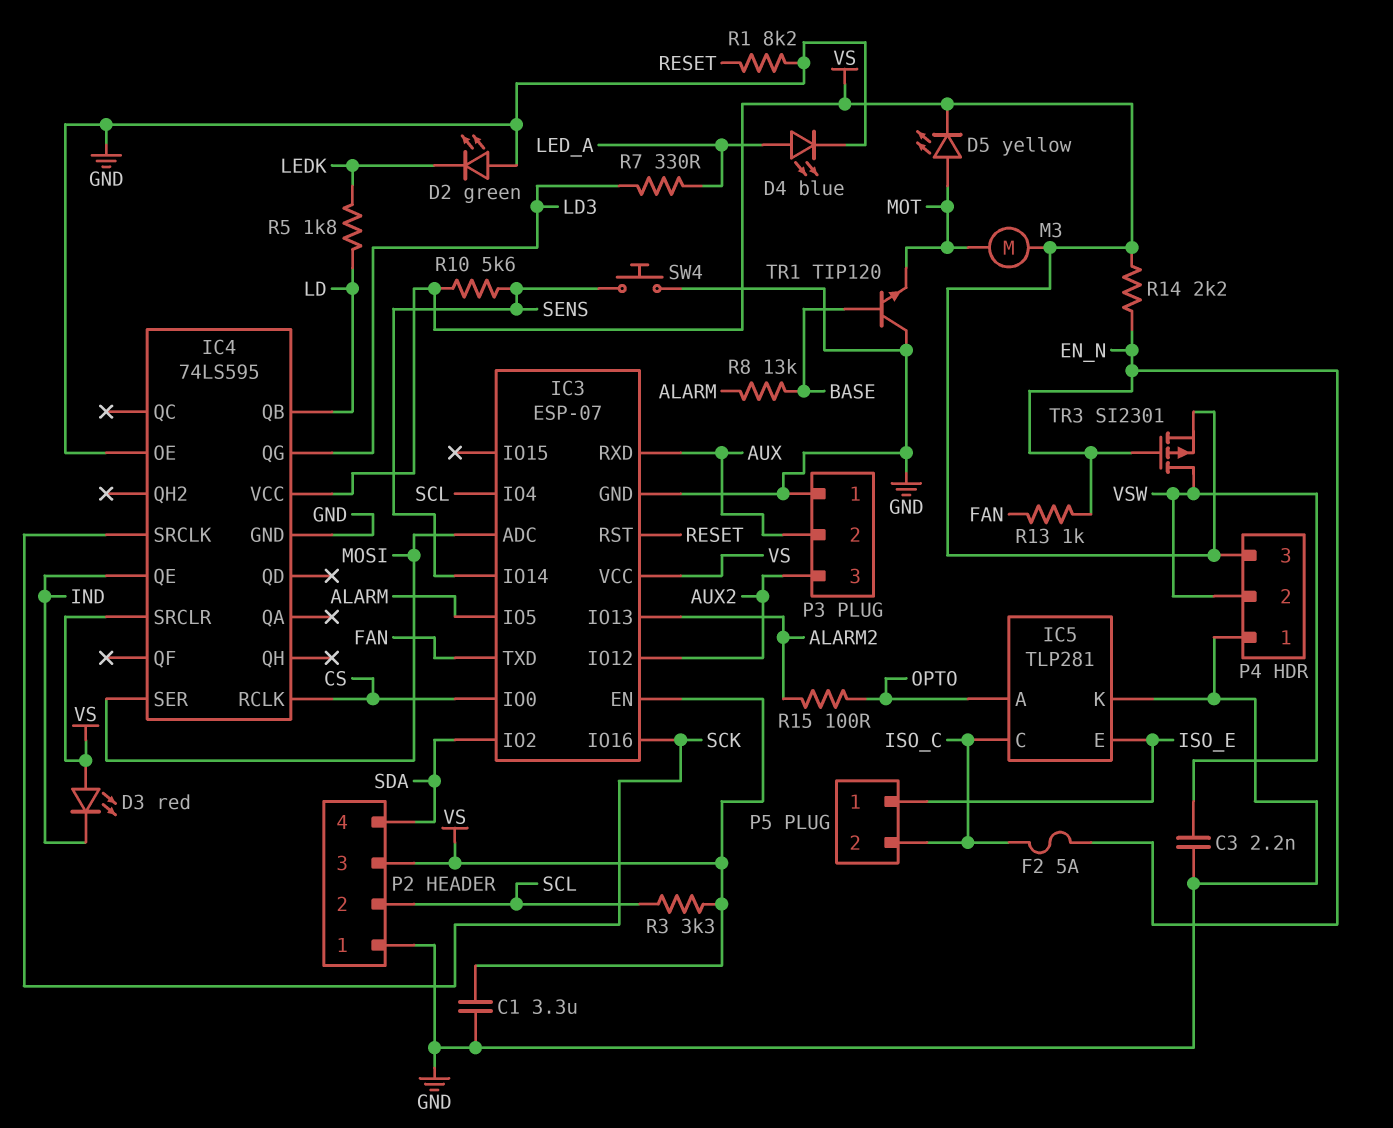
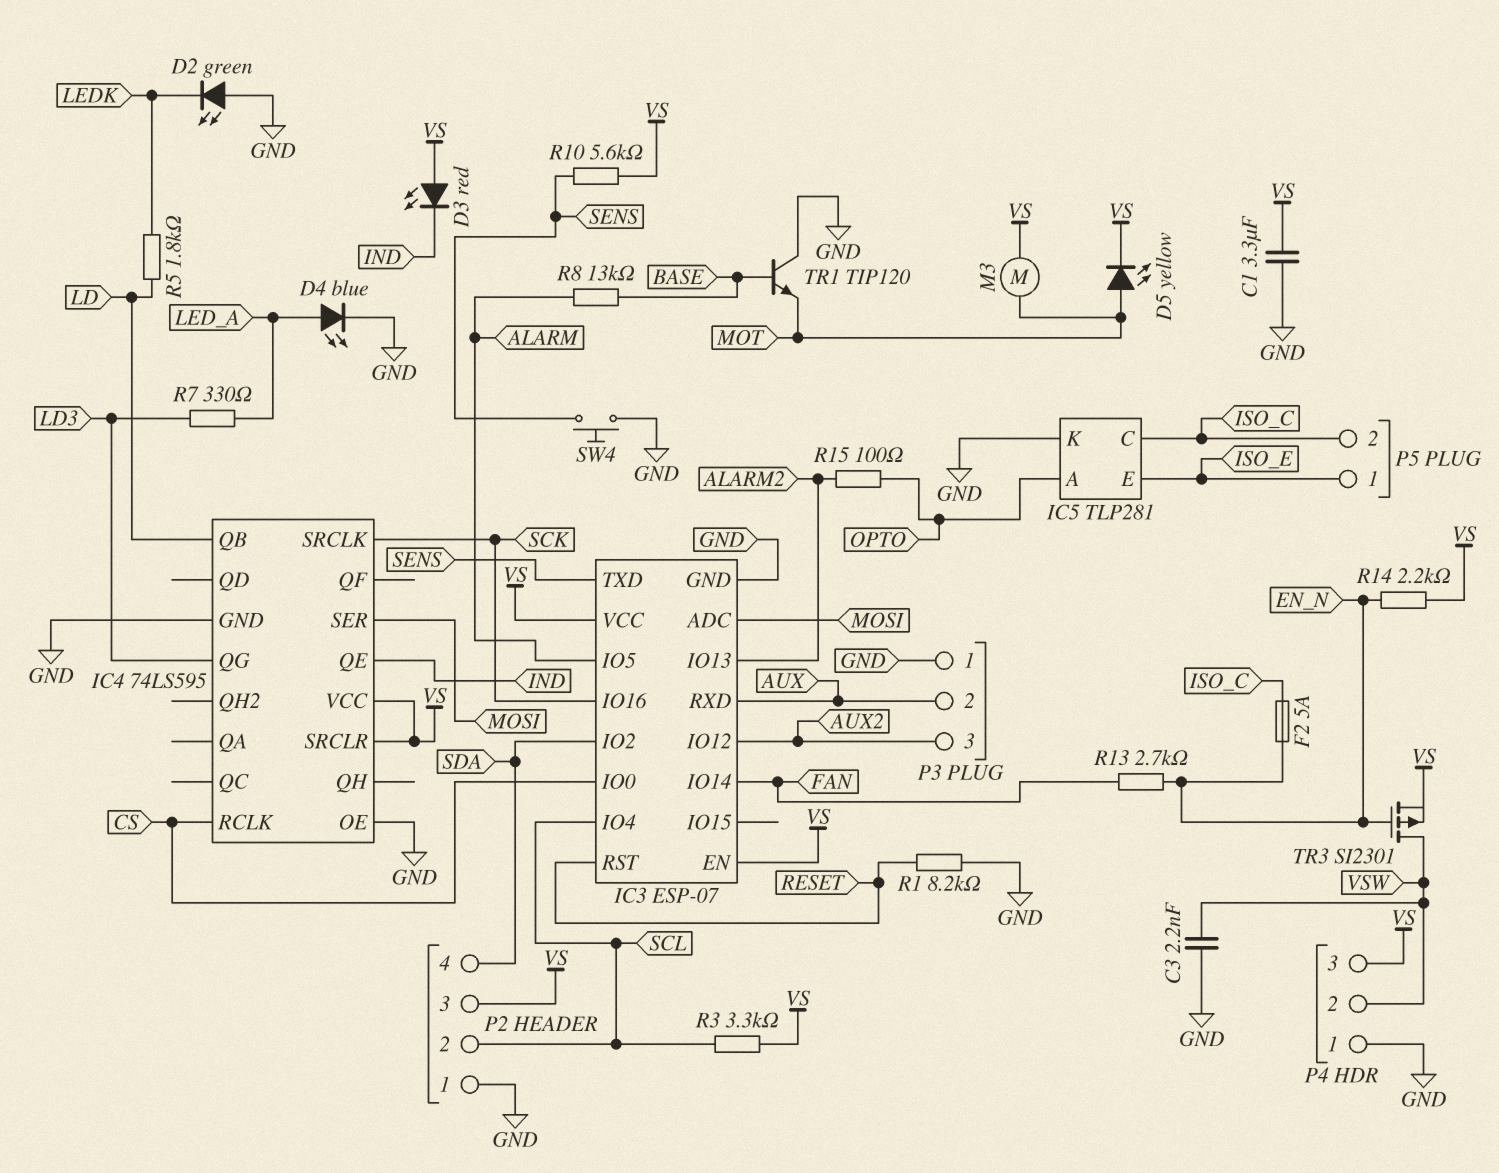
IC3 pin IO14: SENS -> FAN
IC3 pin TXD: FAN -> SENS
R13: 1k (EN_N, FAN) -> 2.7k (EN_N, FAN)

